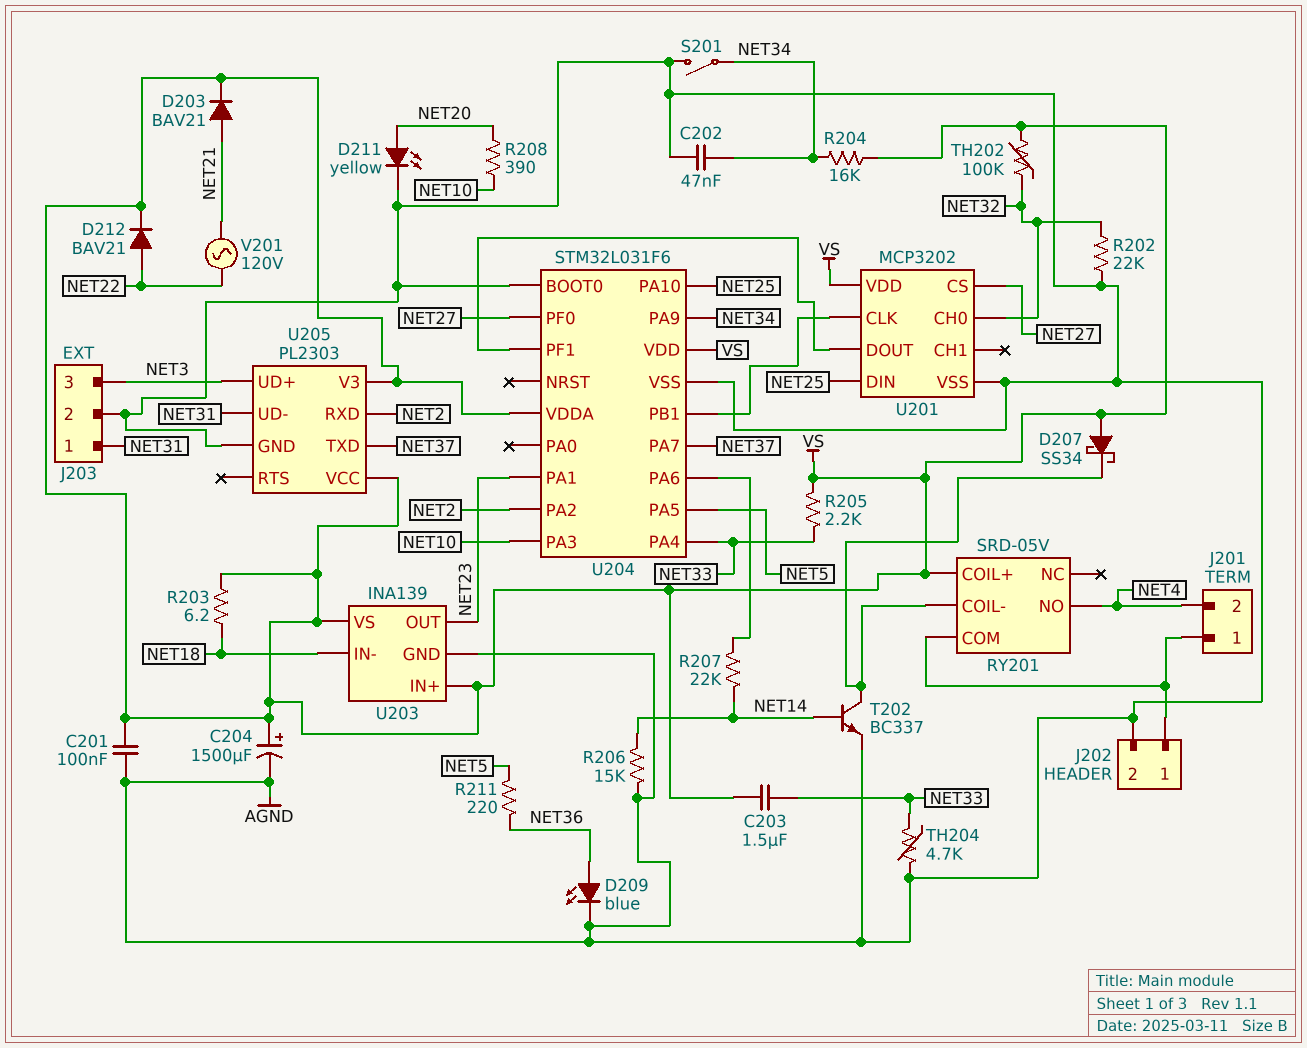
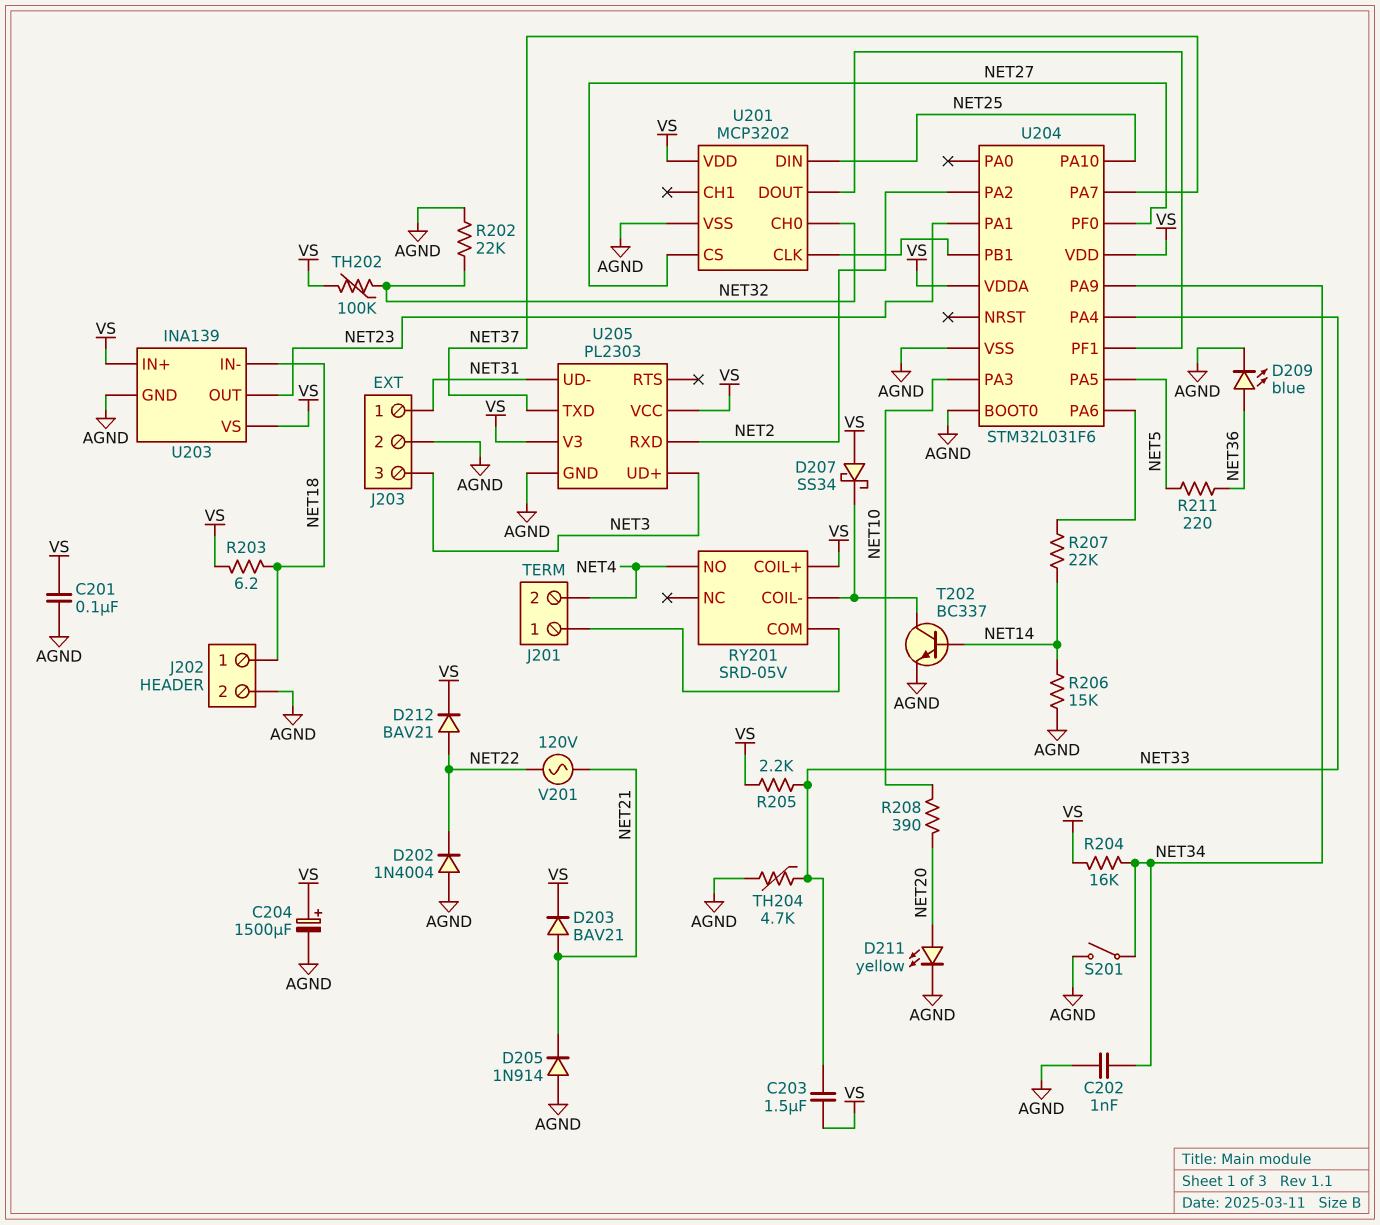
C202: 47nF (AGND, NET34) -> 1nF (AGND, NET34)
D202: none -> diode 1N4004 (A AGND, K NET22)
D205: none -> diode 1N914 (A AGND, K NET21)
J202 pin 1: J201/1 -> NET18

